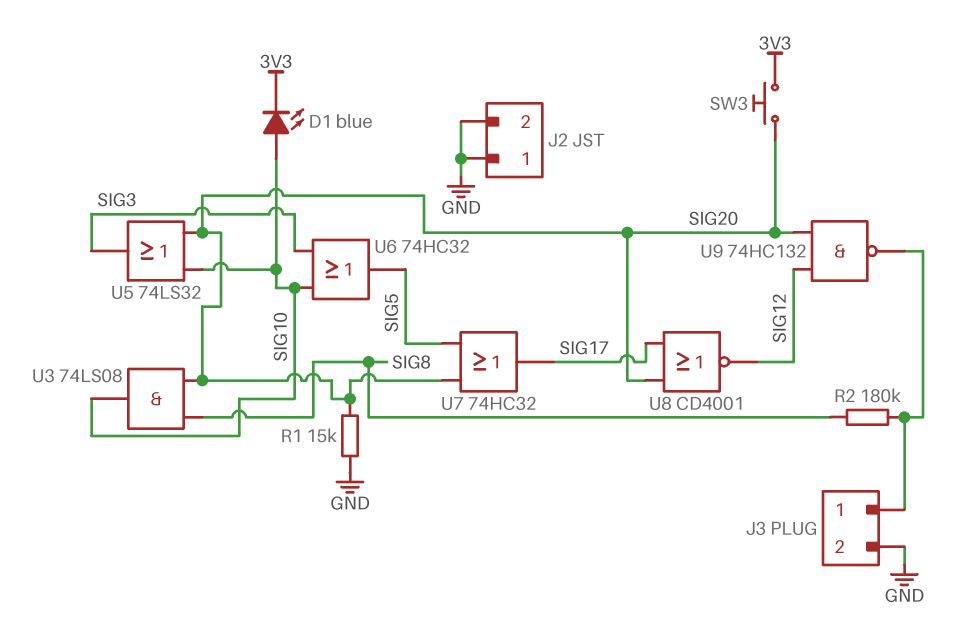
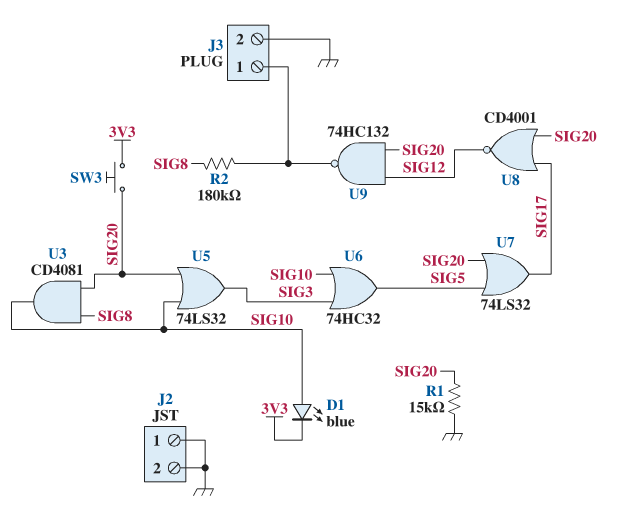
U3: AND 74LS08 (in SIG8, in SIG20, out SIG10) -> AND CD4081 (in SIG8, in SIG20, out SIG10)
U7: OR 74HC32 (in SIG5, in SIG20, out SIG17) -> OR 74LS32 (in SIG5, in SIG20, out SIG17)

